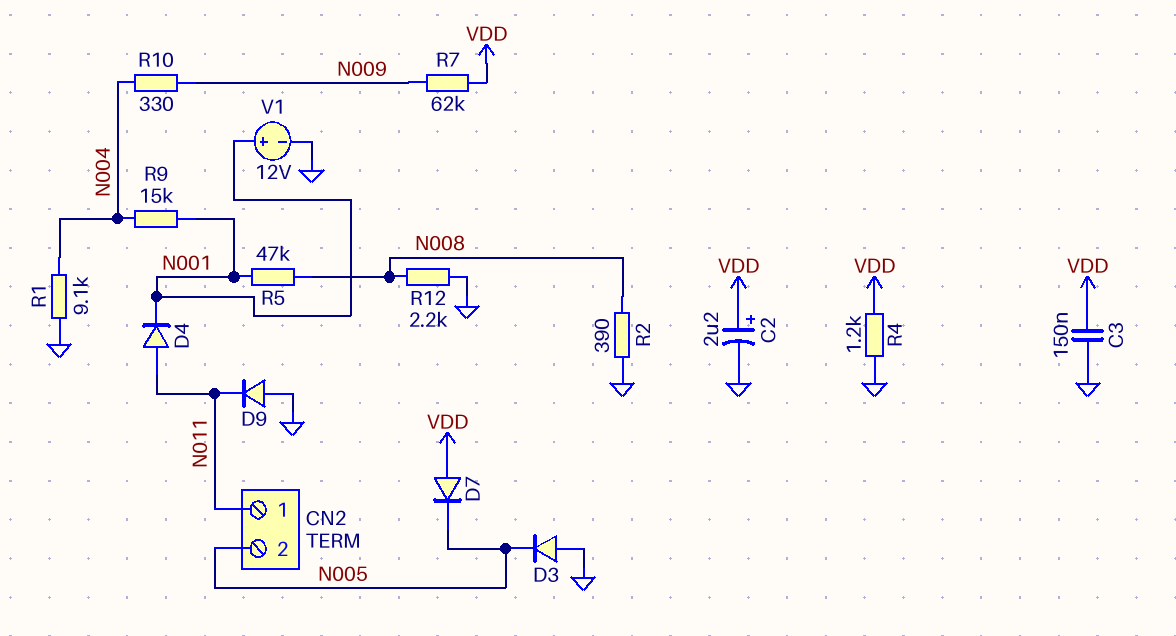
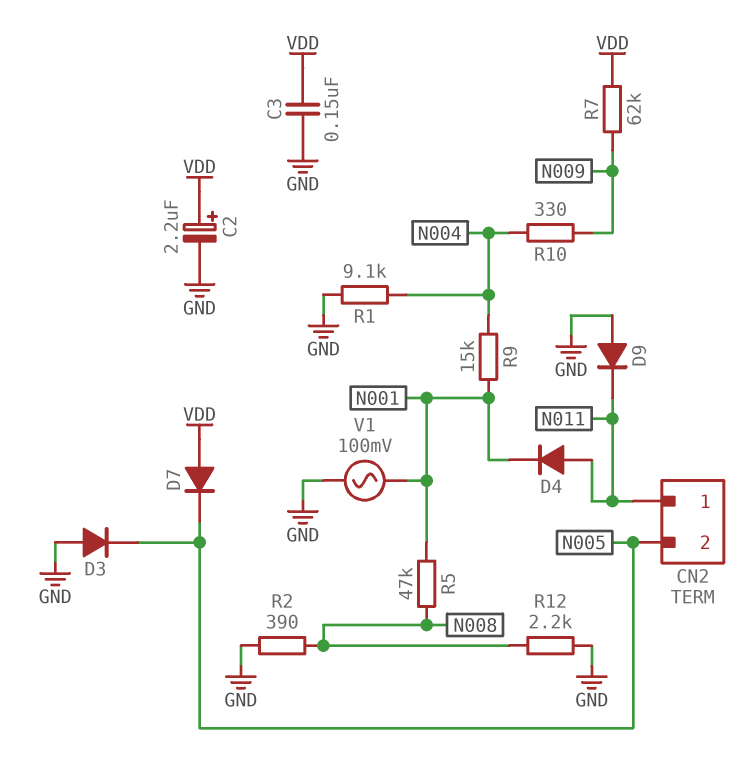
R4: 1.2k (GND, VDD) -> none
V1: 12V (plus N001, minus GND) -> AC 100mV (GND, N001)

